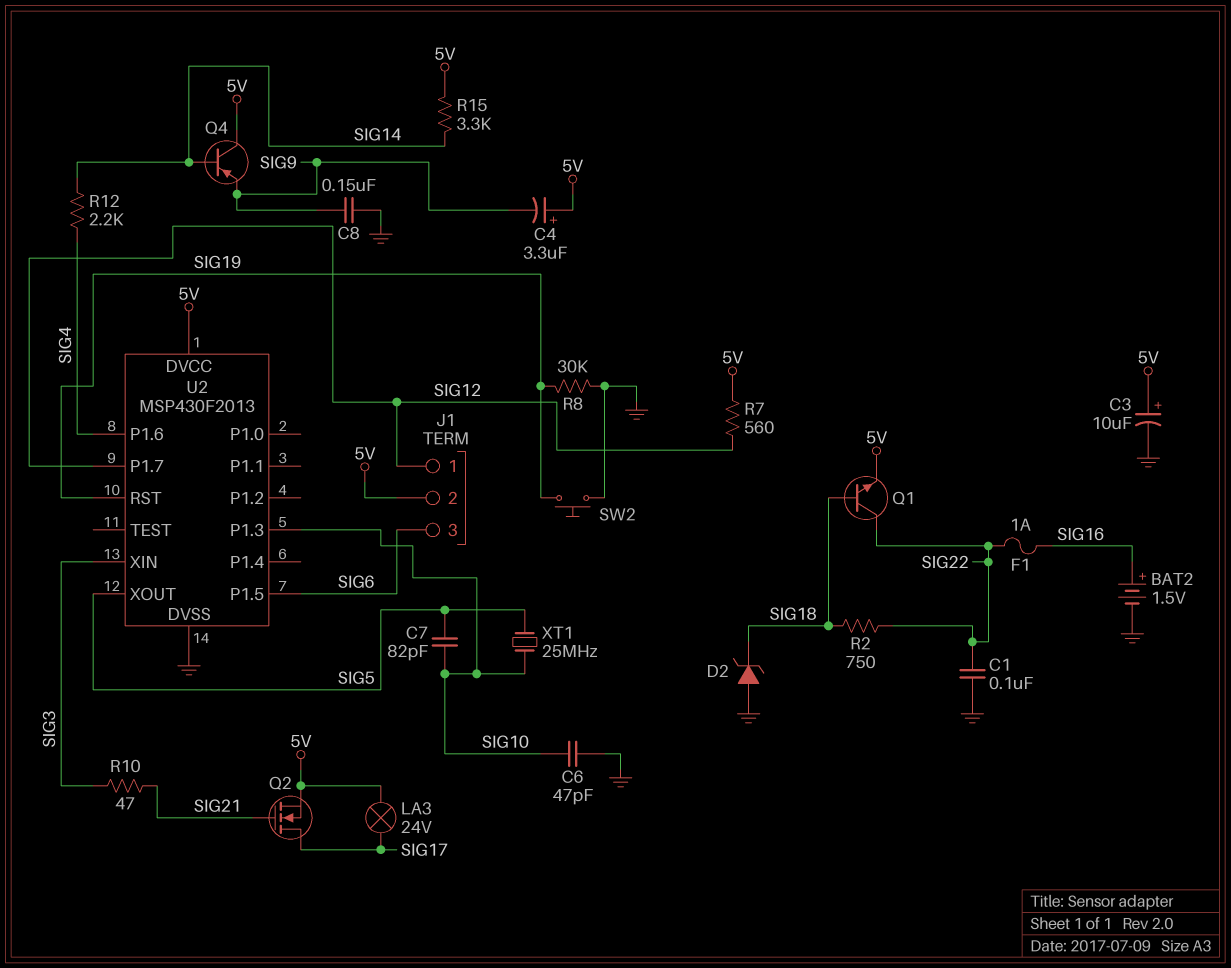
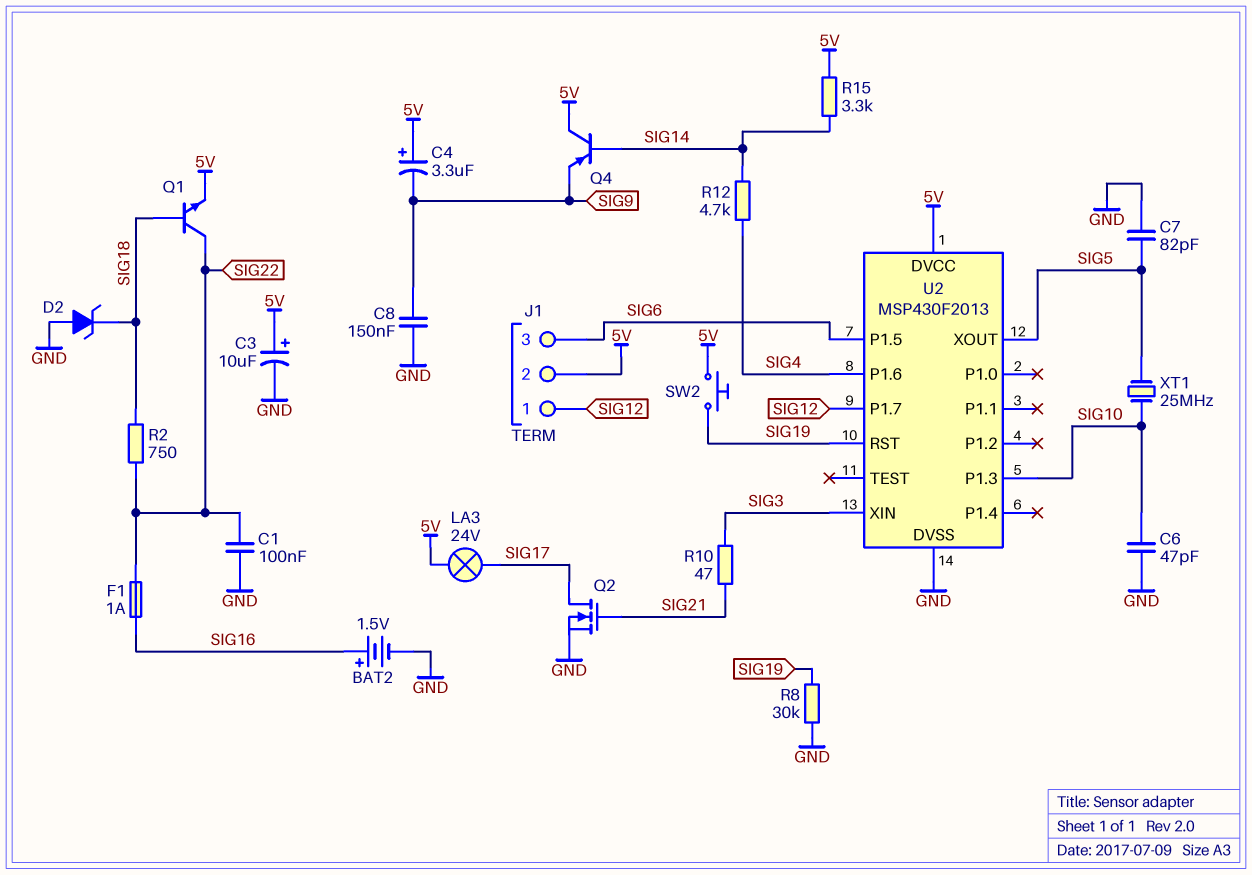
C7: 82pF (SIG5, SIG10) -> 82pF (GND, SIG5)
Q2: NMOS (G SIG21, D SIG17, S 5V) -> NMOS (G SIG21, D SIG17, S GND)
R7: 560 (5V, SIG12) -> none
R12: 2.2k (SIG4, SIG14) -> 4.7k (SIG4, SIG14)
SW2: button (GND, SIG19) -> button (5V, SIG19)

